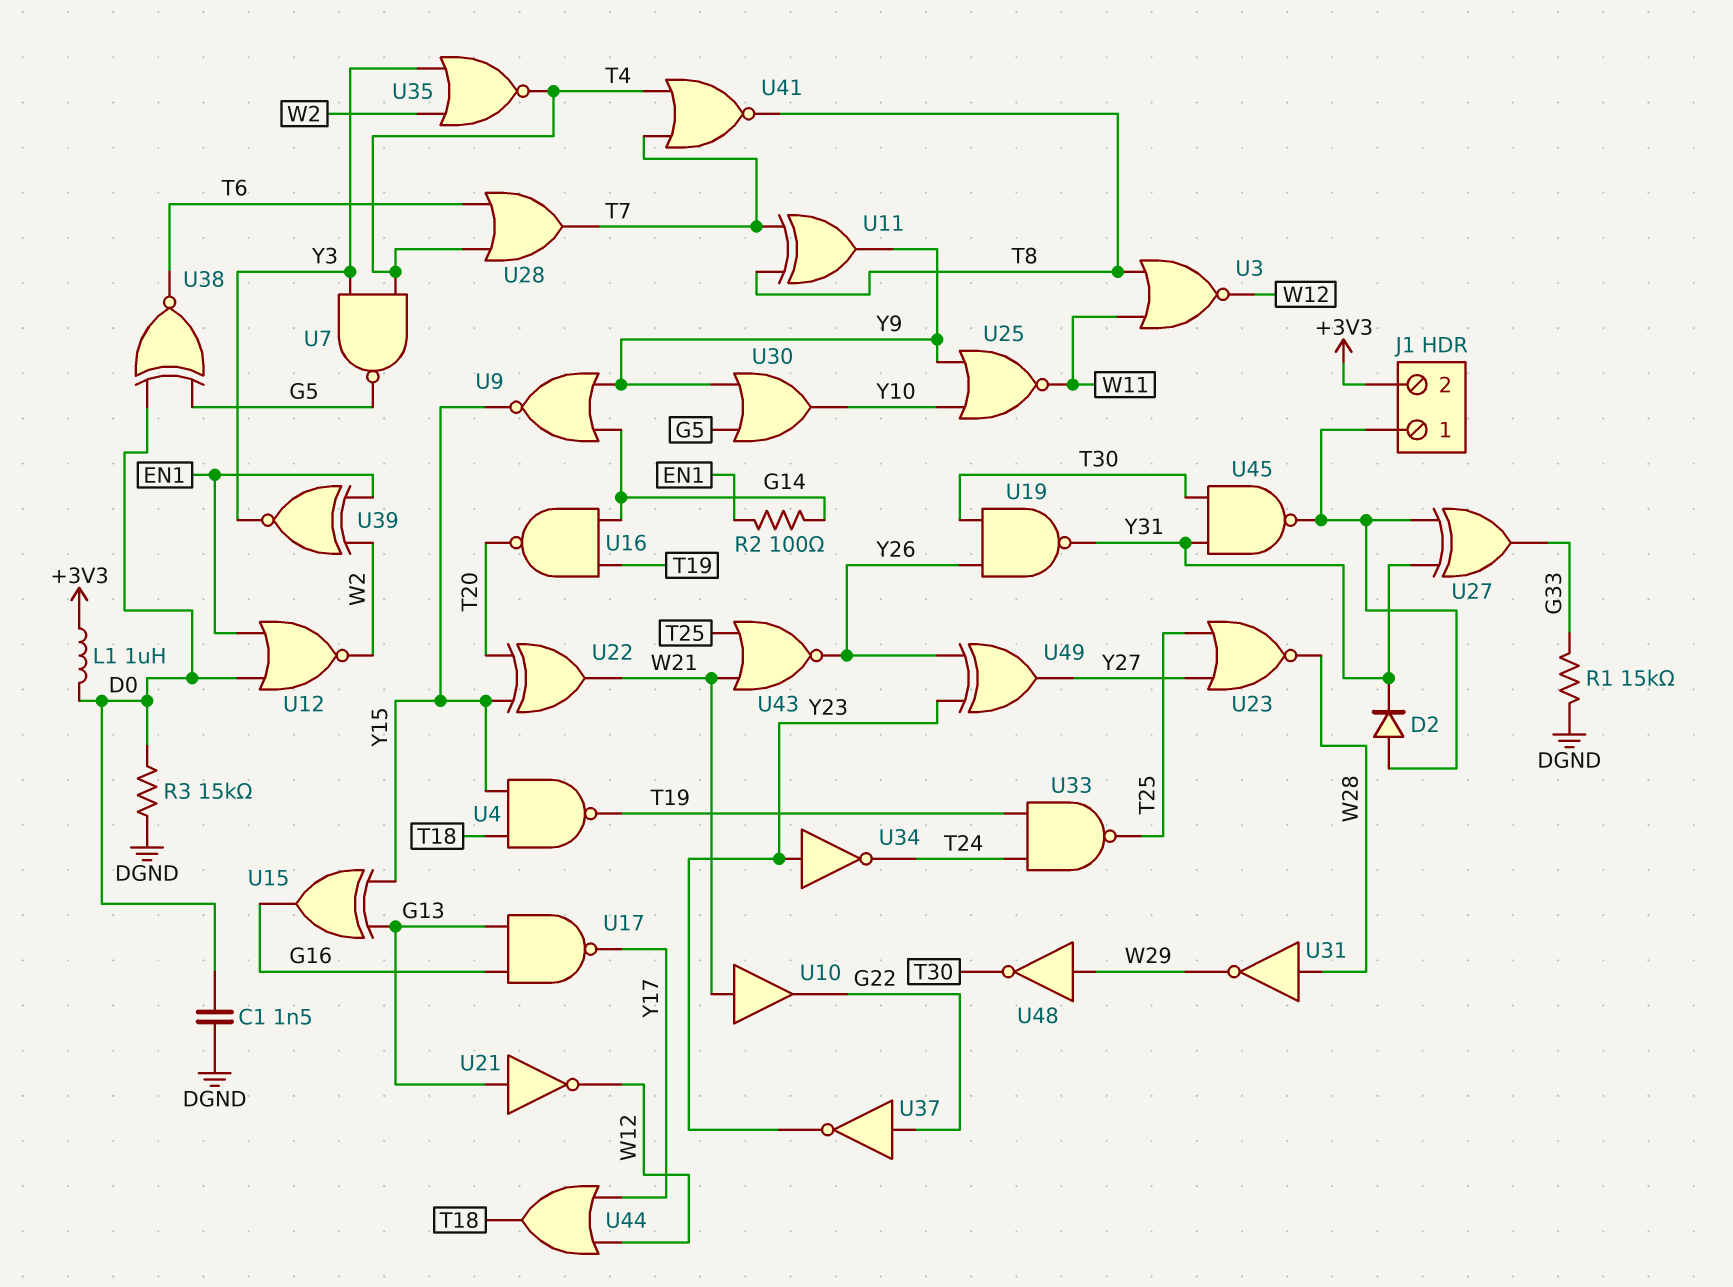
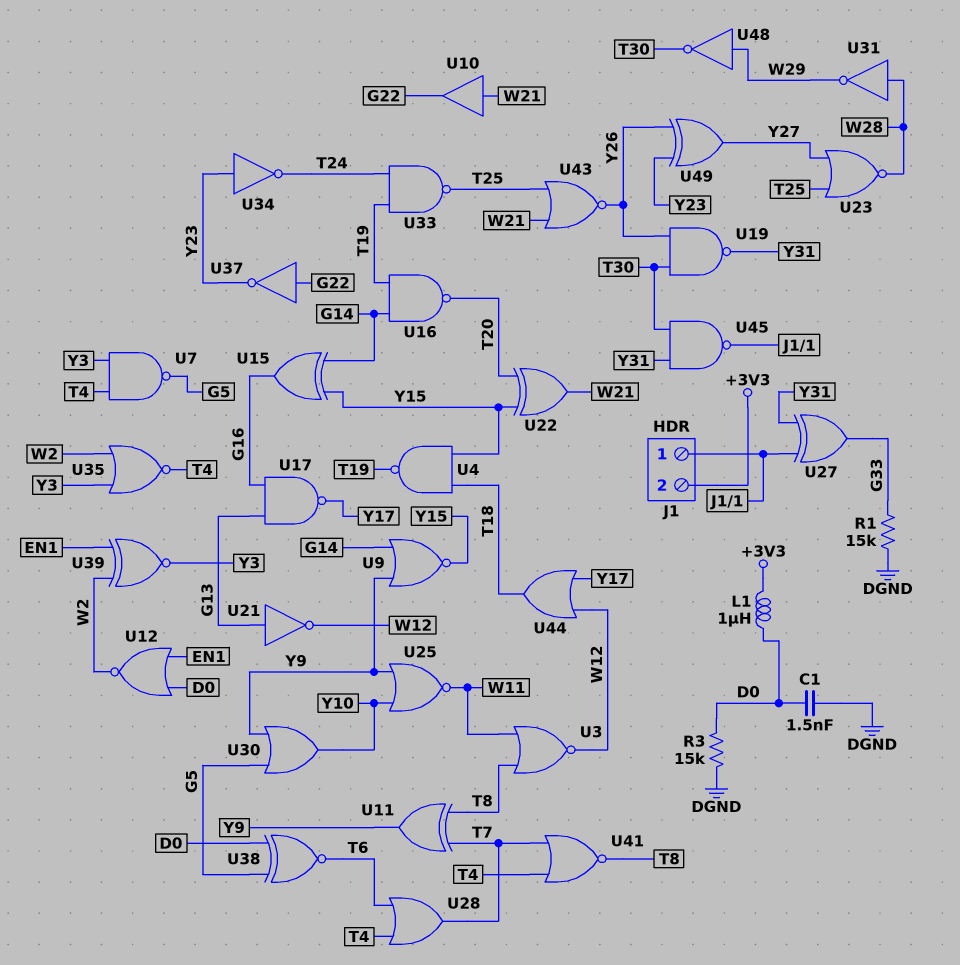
D2: diode (A J1/1, K Y31) -> none
R2: 100 (EN1, G14) -> none
U15: XOR (in G13, in Y15, out G16) -> XOR (in G14, in Y15, out G16)

